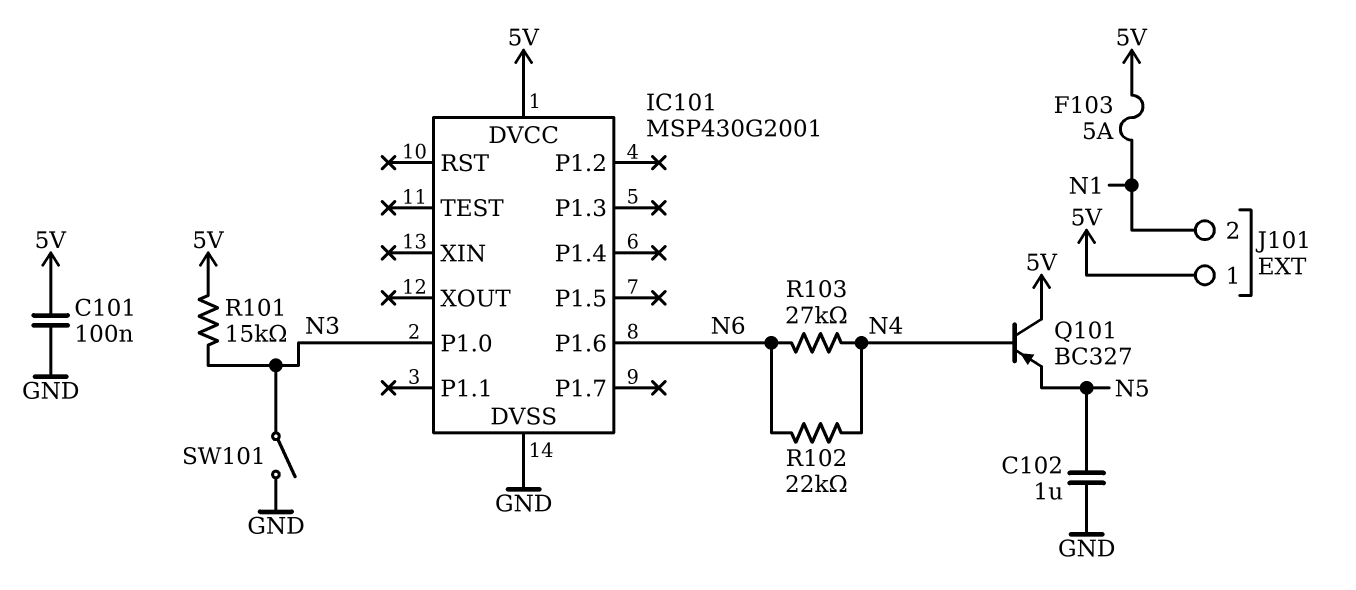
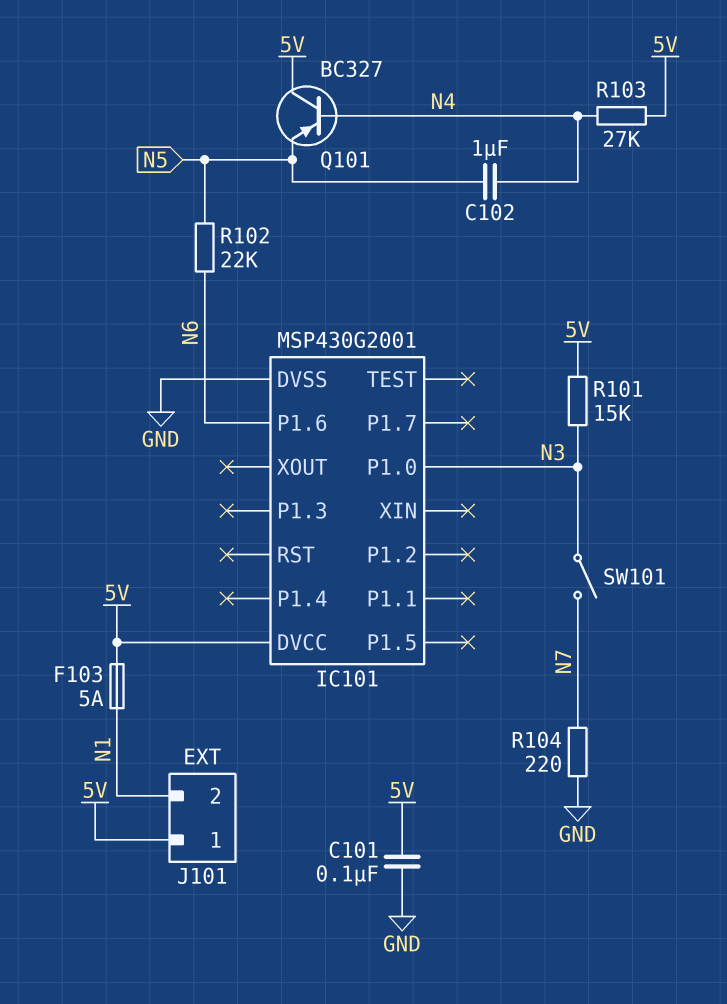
C102: 1uF (GND, N5) -> 1uF (N4, N5)
R102: 22k (N4, N6) -> 22k (N5, N6)
R103: 27k (N4, N6) -> 27k (5V, N4)
R104: none -> 220 (GND, N7)
SW101: switch (GND, N3) -> switch (N3, N7)

